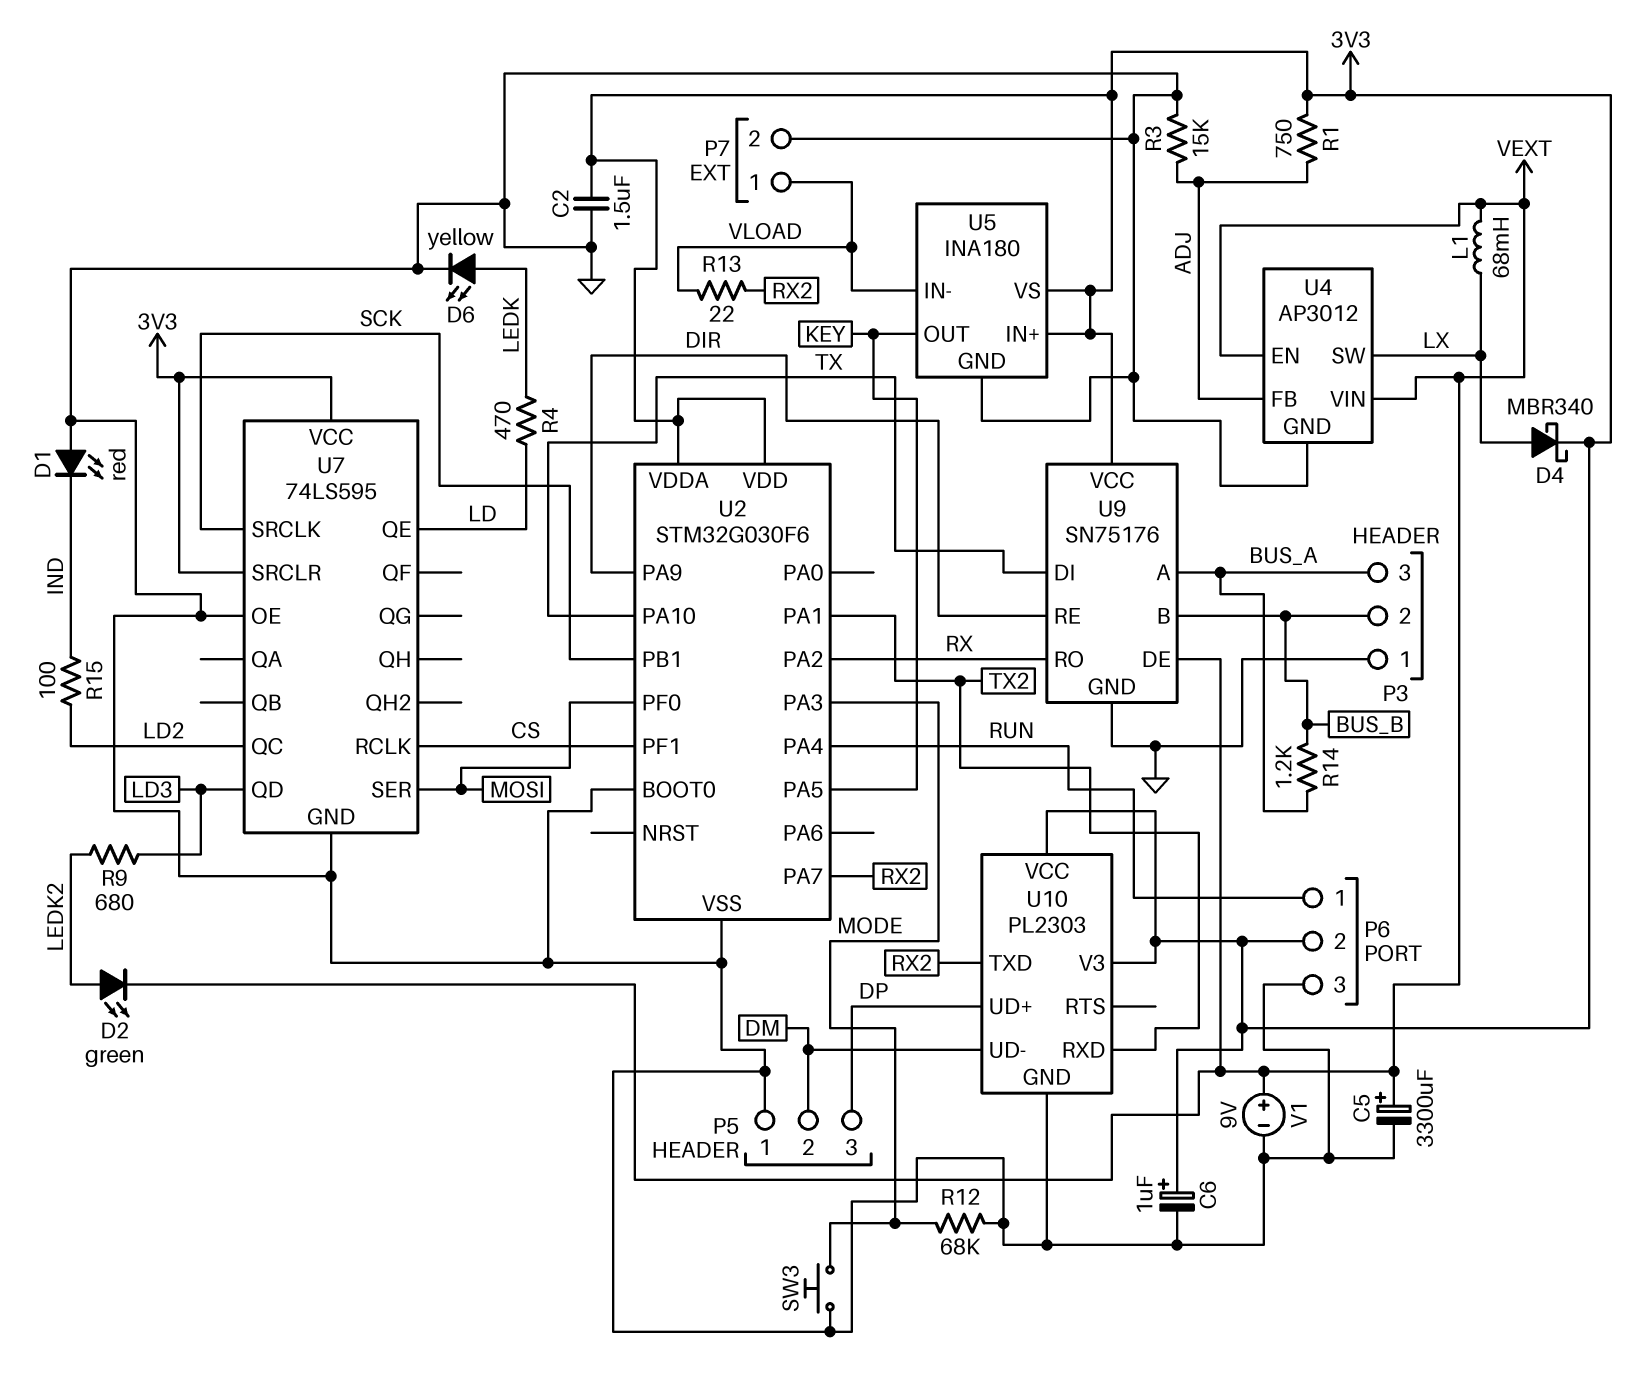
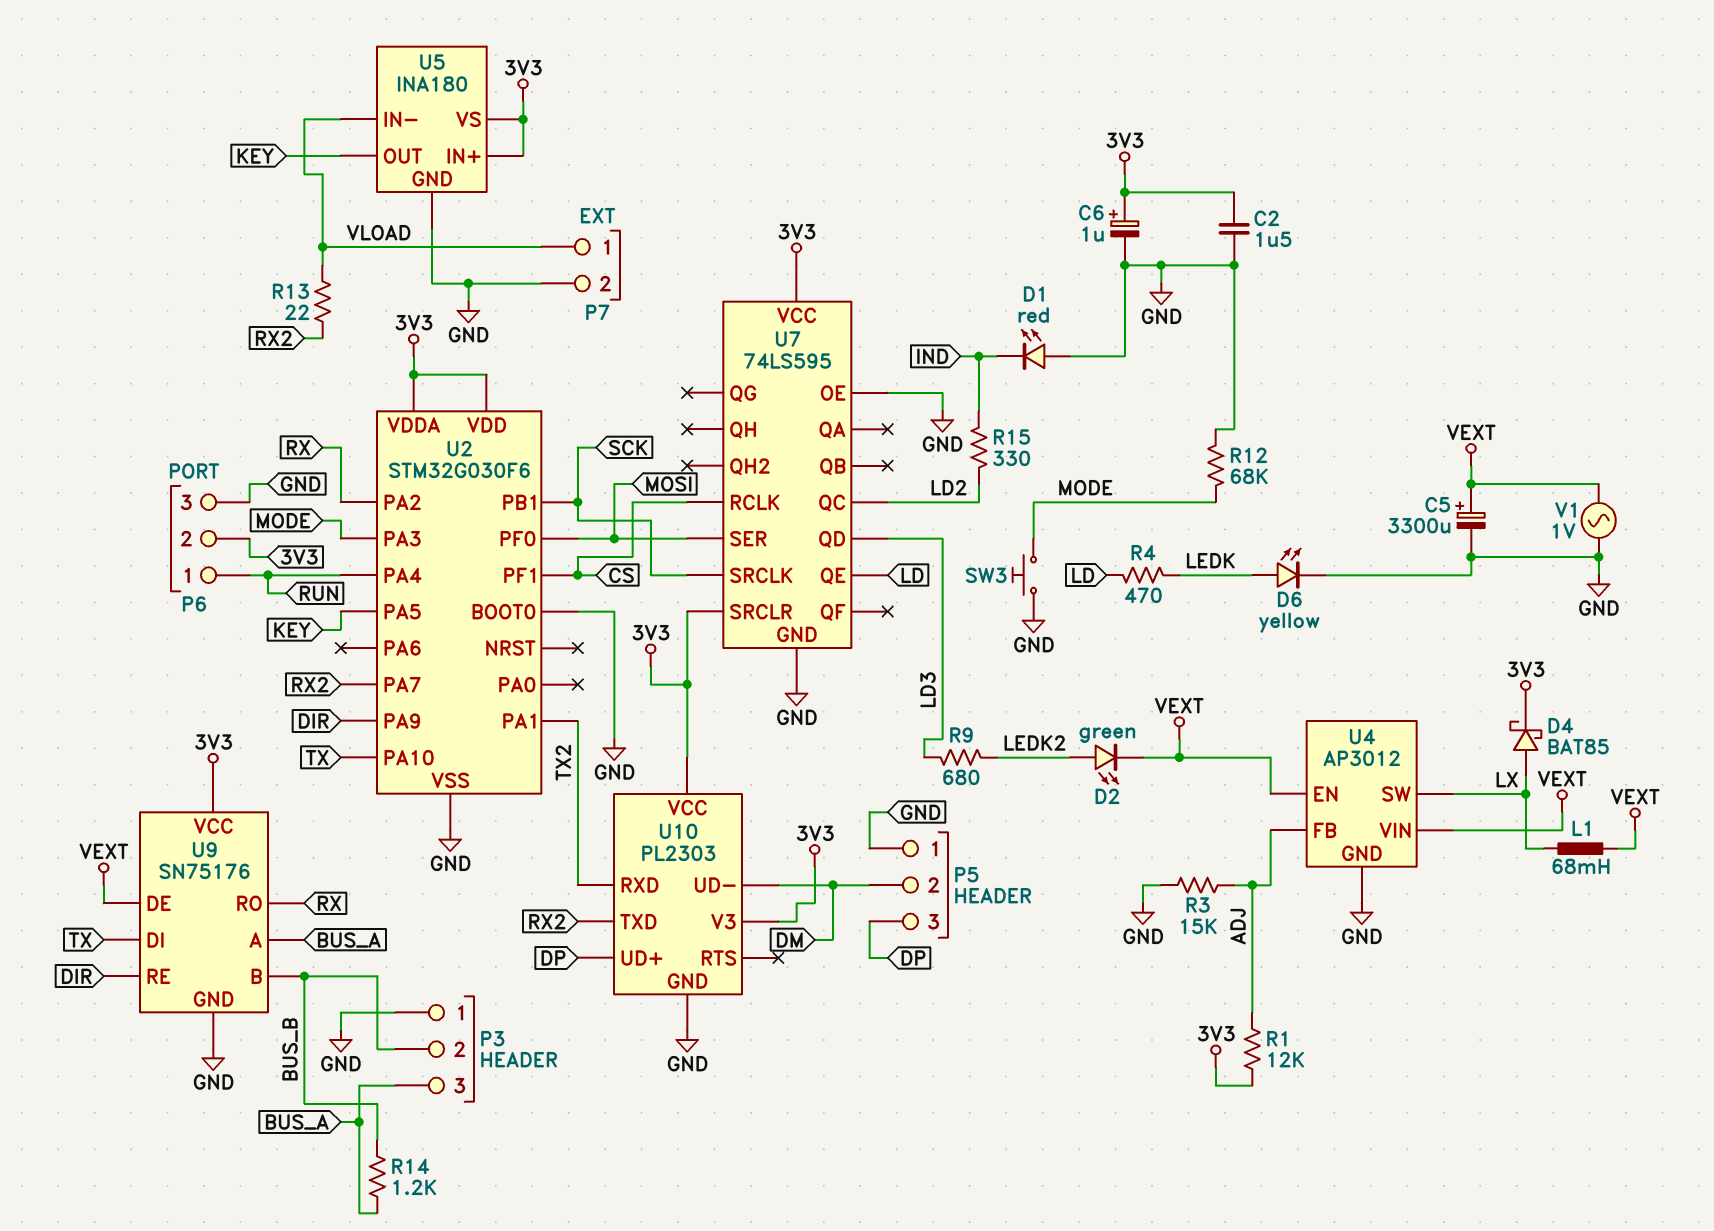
D4: schottky MBR340 (A LX, K 3V3) -> schottky BAT85 (A LX, K 3V3)
R1: 750 (3V3, ADJ) -> 12k (3V3, ADJ)
R15: 100 (IND, LD2) -> 330 (IND, LD2)
V1: 9V (plus VEXT, minus GND) -> AC 1V (GND, VEXT)

